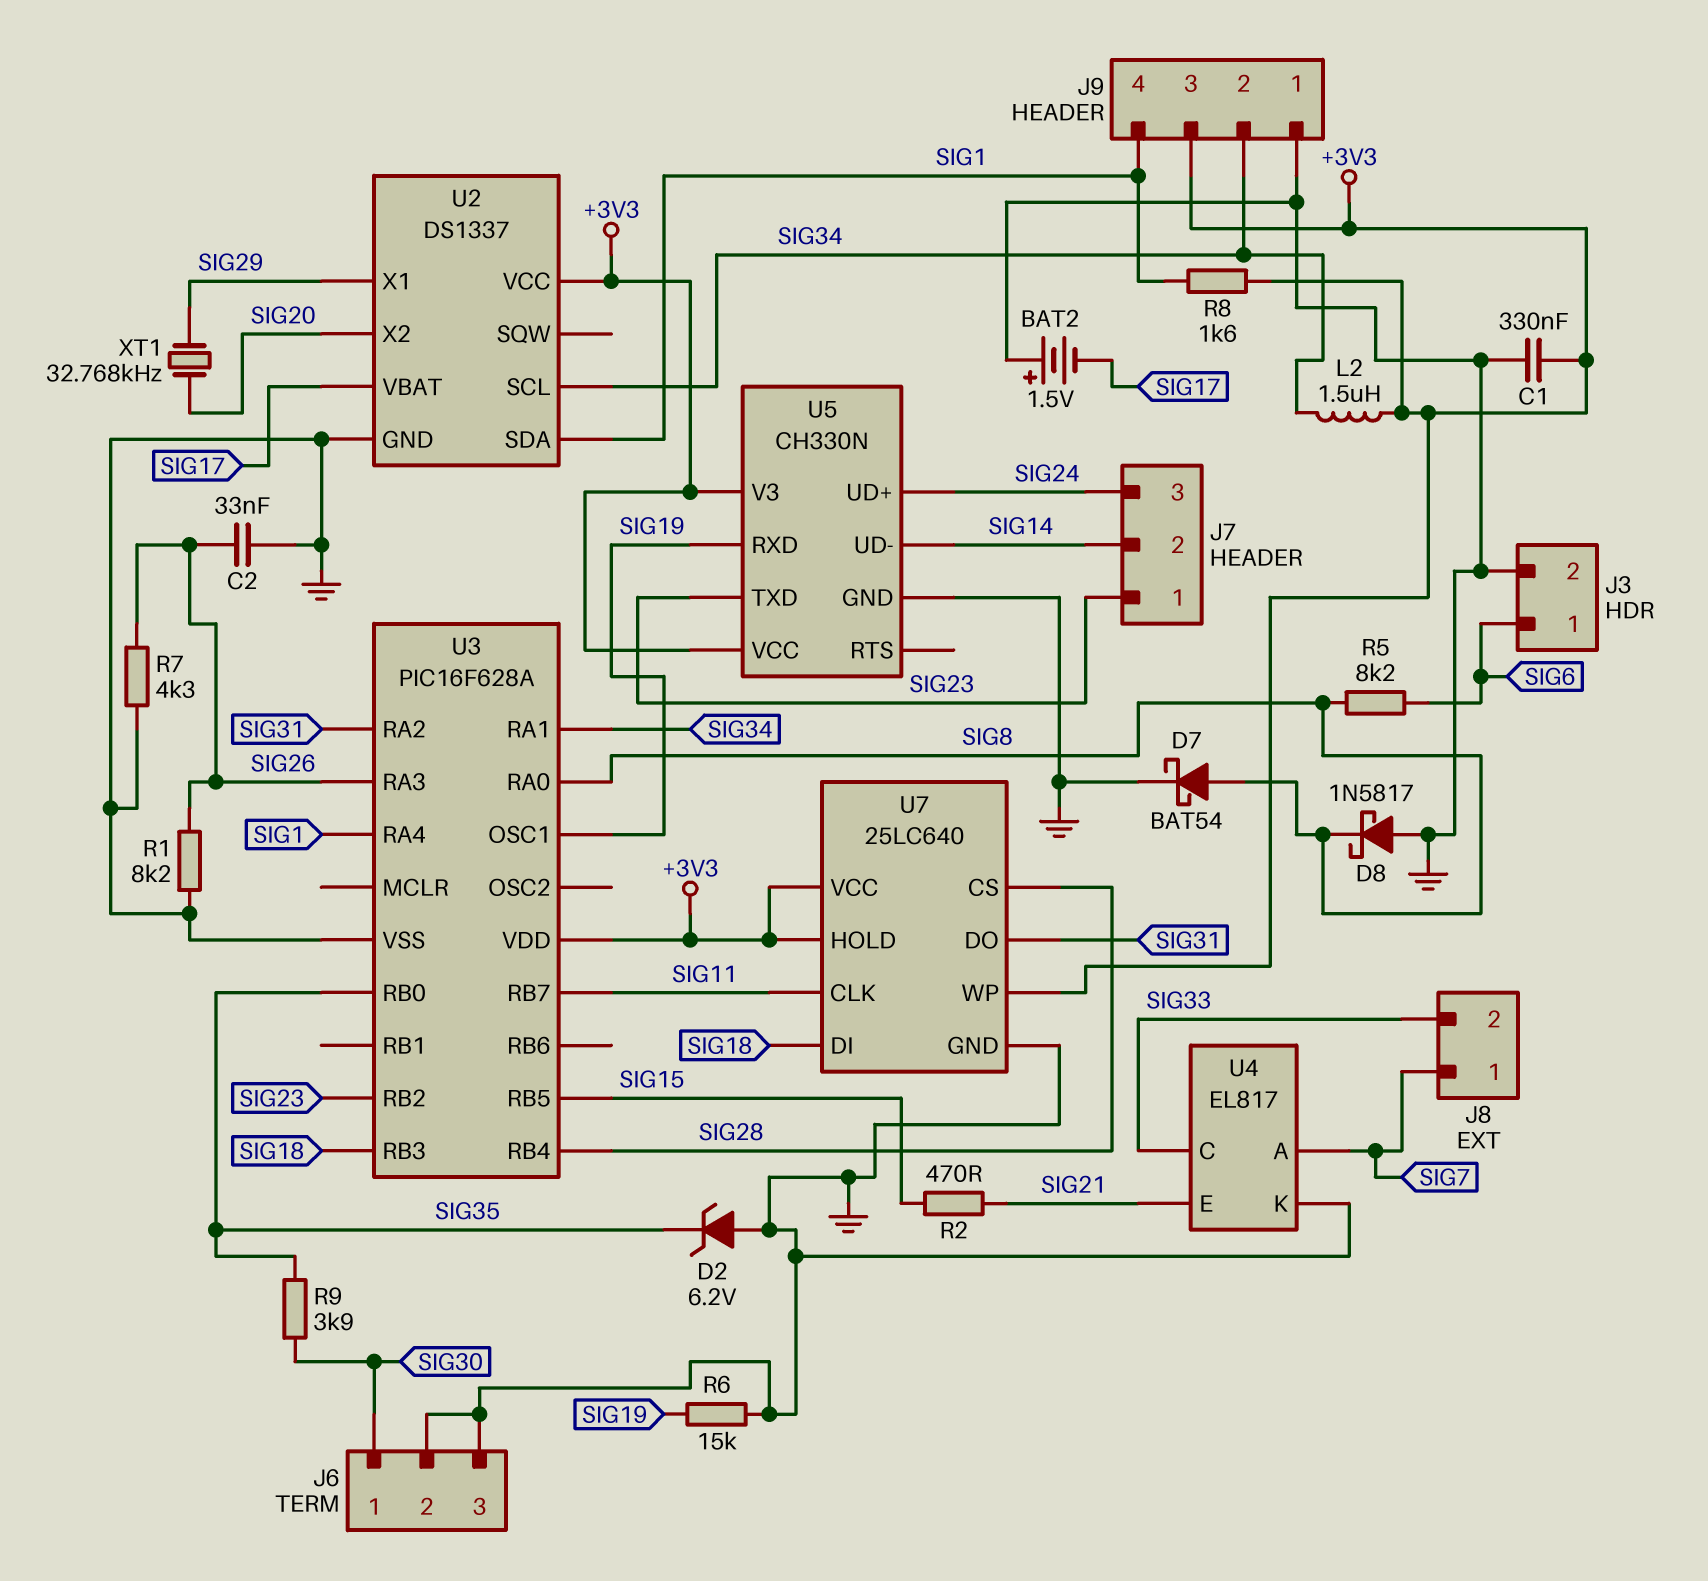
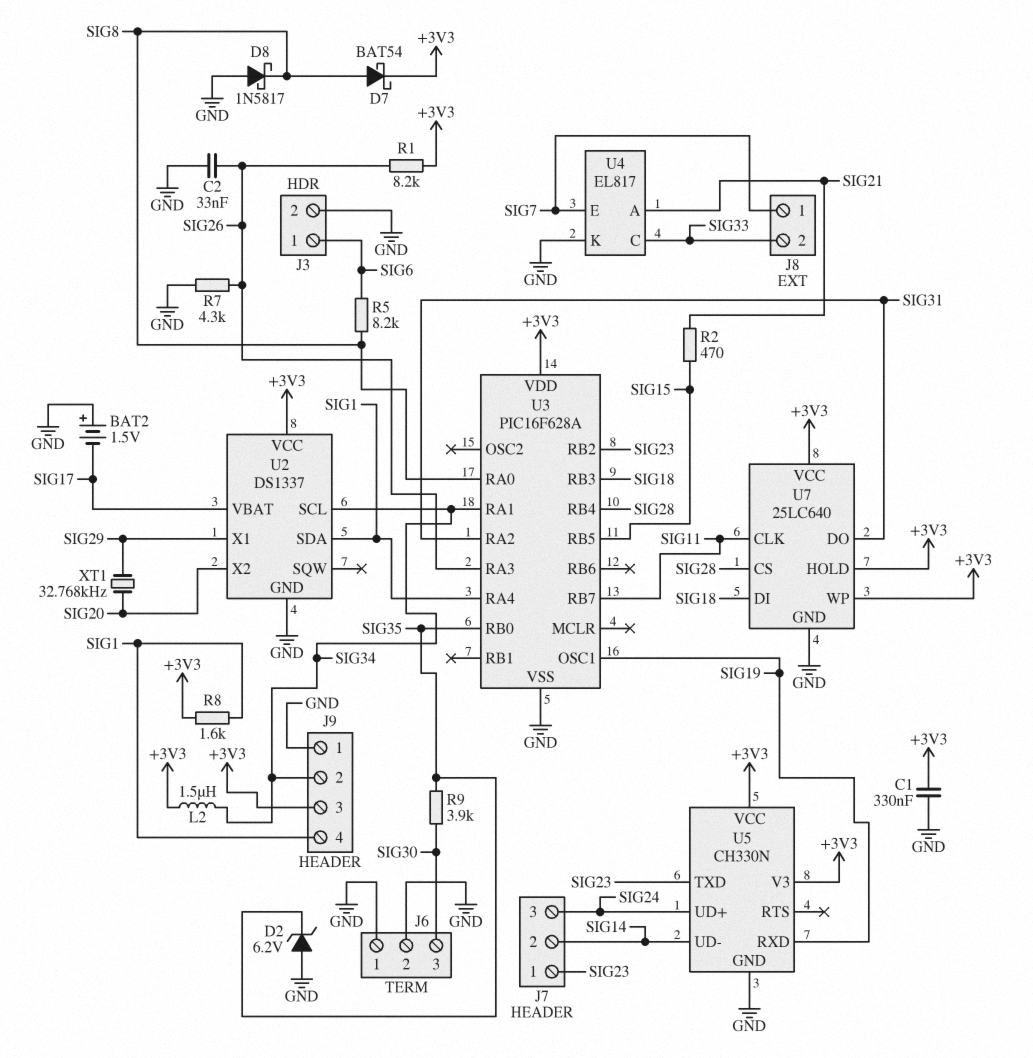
D7: schottky BAT54 (A SIG8, K GND) -> schottky BAT54 (A SIG8, K +3V3)
J6 pin 1: SIG30 -> GND
J6 pin 3: GND -> SIG30
R1: 8.2k (GND, SIG26) -> 8.2k (+3V3, SIG26)
R6: 15k (GND, SIG19) -> none
U4 pin A: SIG7 -> SIG21
U4 pin E: SIG21 -> SIG7

